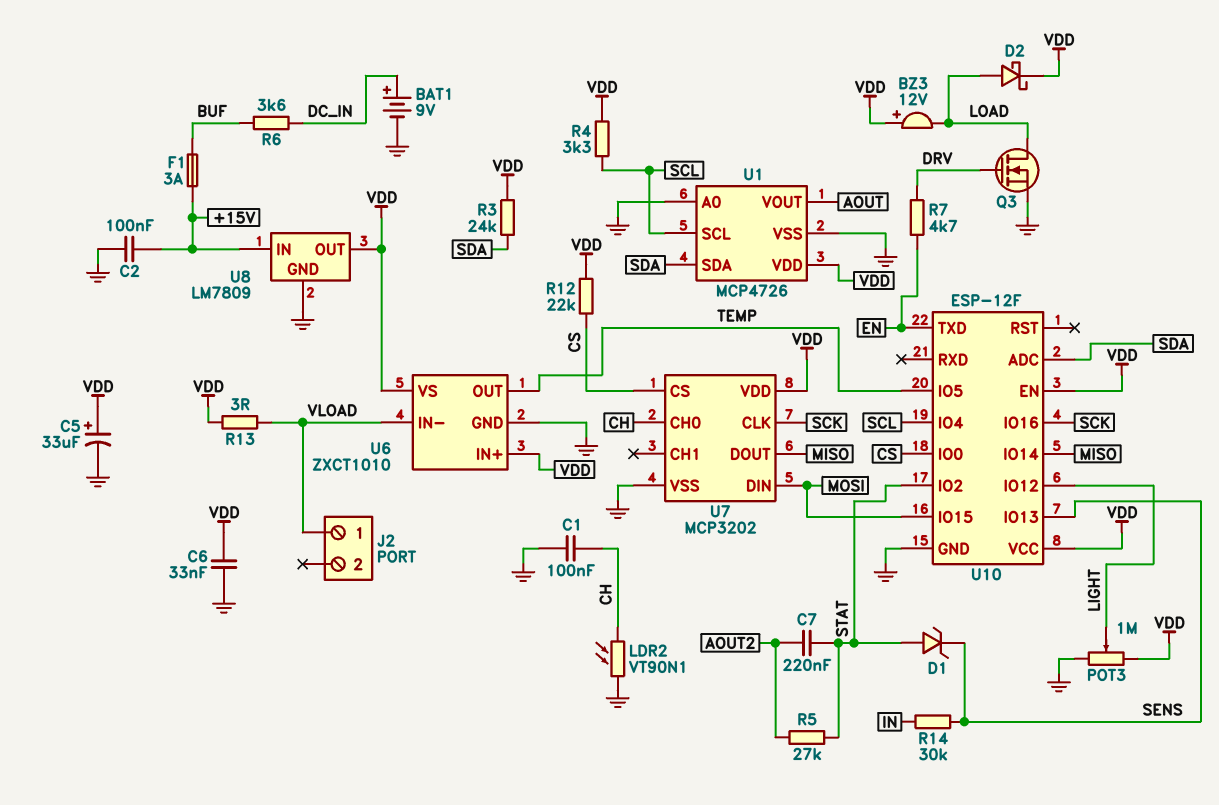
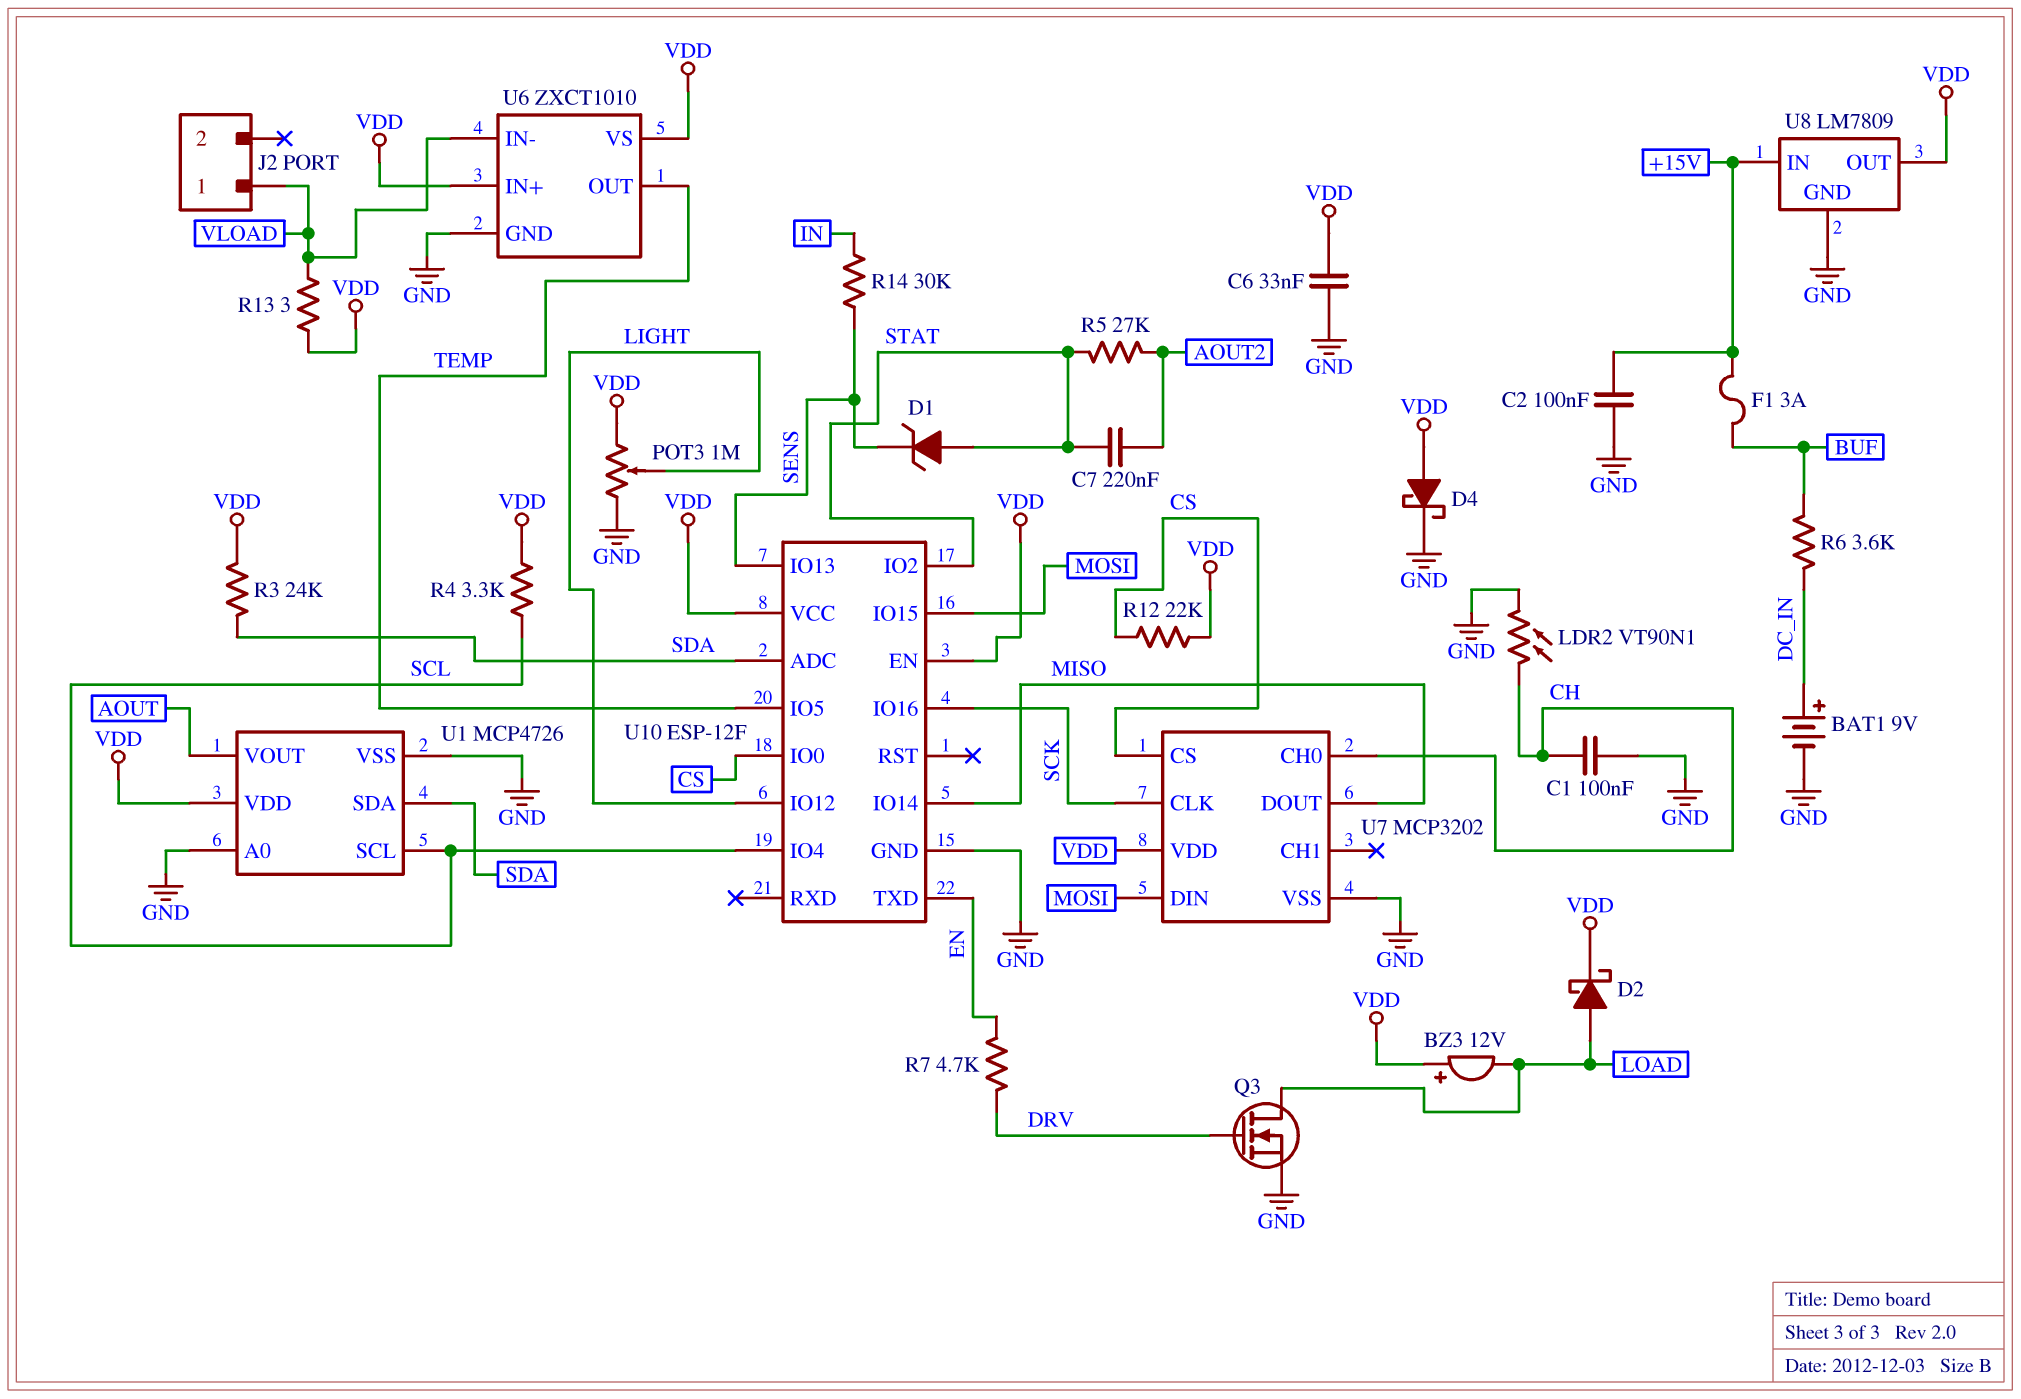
C5: 33uF (plus VDD, minus GND) -> none
D4: none -> schottky (A VDD, K GND)

